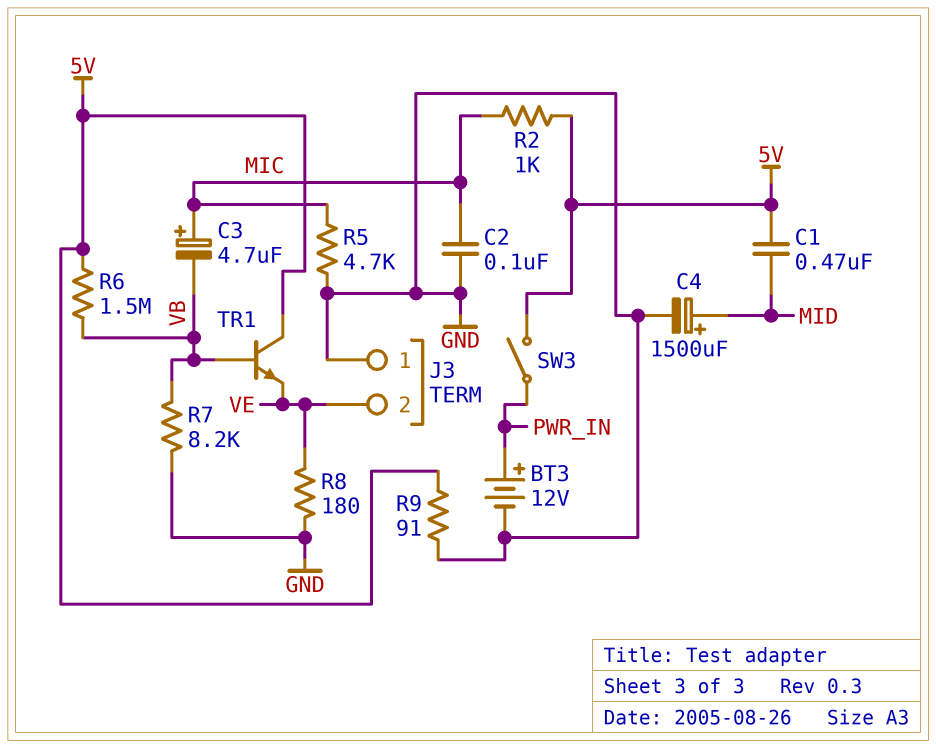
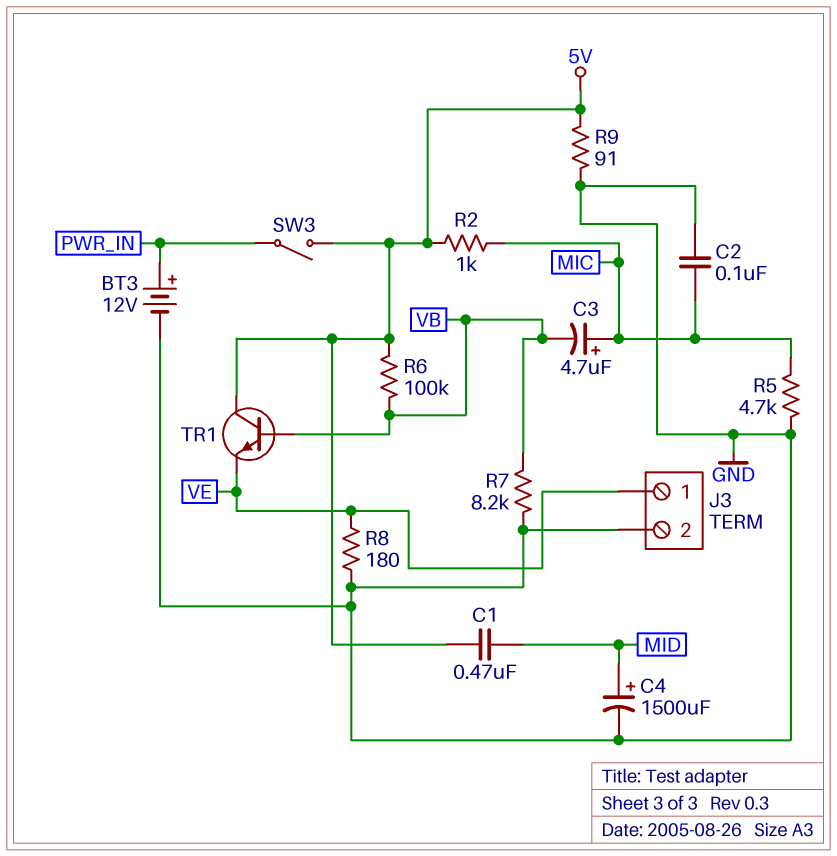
J3 pin 1: GND -> VE
J3 pin 2: VE -> GND
R6: 1.5M (5V, VB) -> 100k (5V, VB)

